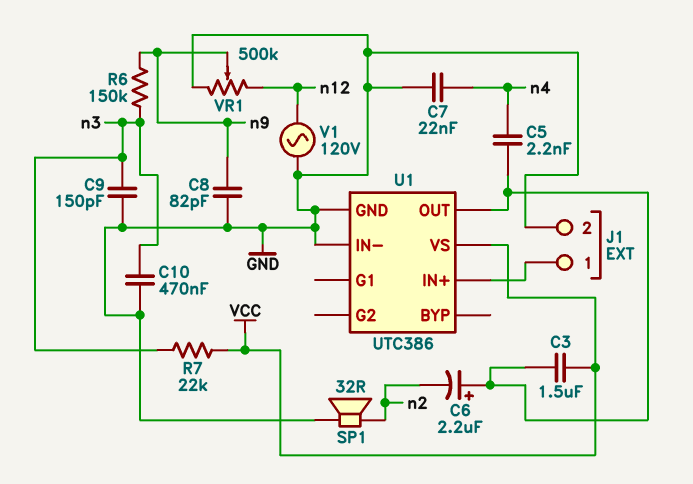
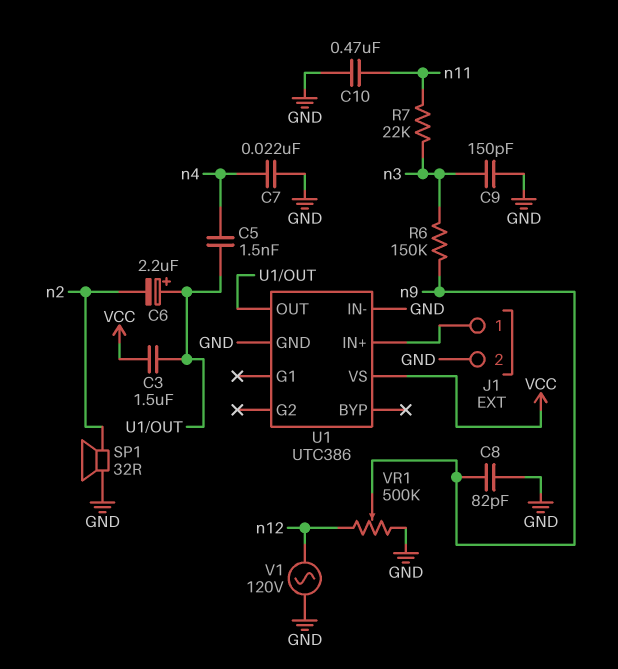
C5: 2.2nF (U1/OUT, n4) -> 1.5nF (U1/OUT, n4)
C10: 470nF (GND, n3) -> 470nF (GND, n11)
R7: 22k (VCC, n3) -> 22k (n3, n11)

